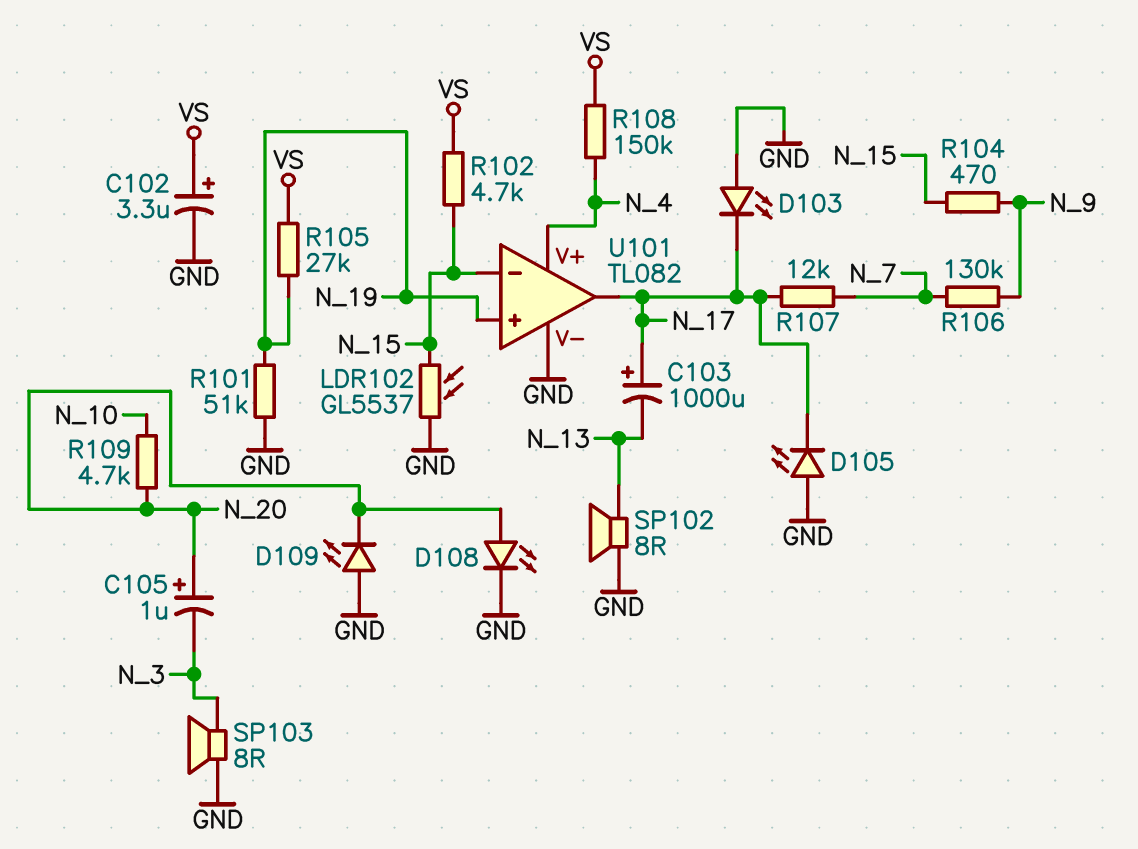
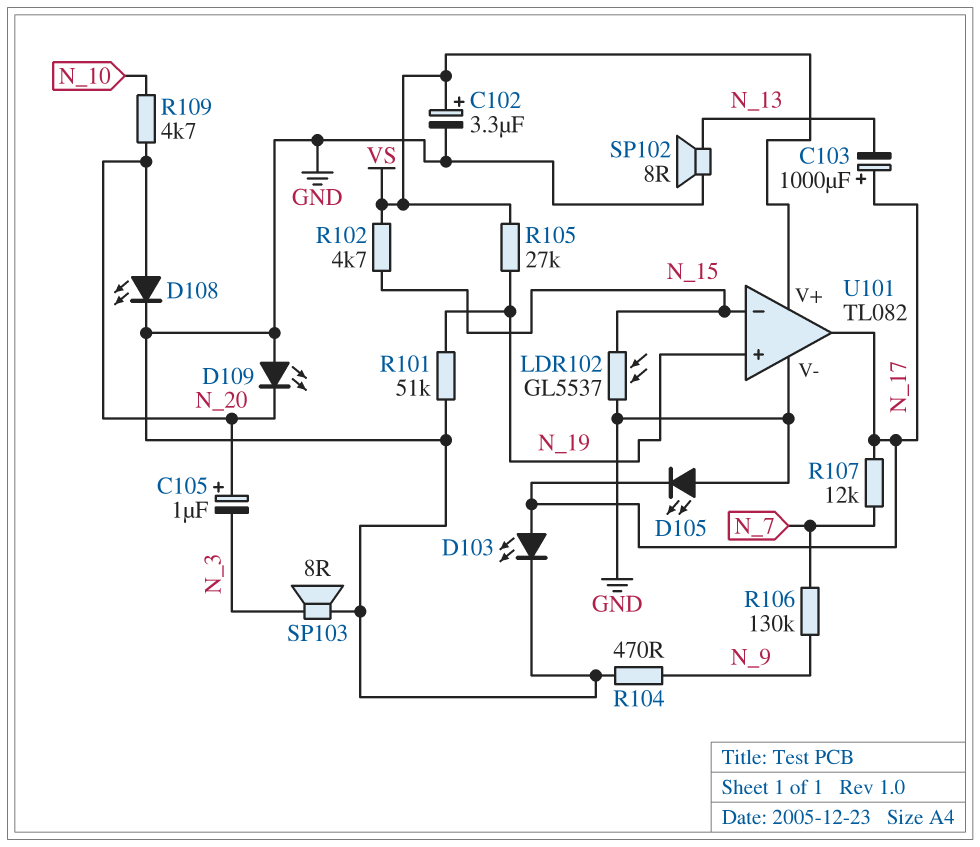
D103: LED (A GND, K N_17) -> LED (A N_17, K GND)
R104: 470 (N_9, N_15) -> 470 (GND, N_9)
R108: 150k (N_4, VS) -> none
U101 pin V+: N_4 -> VS

